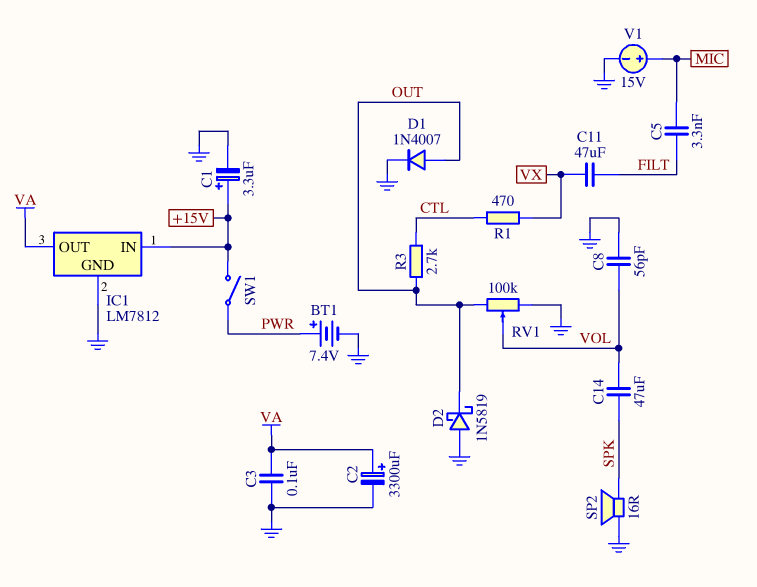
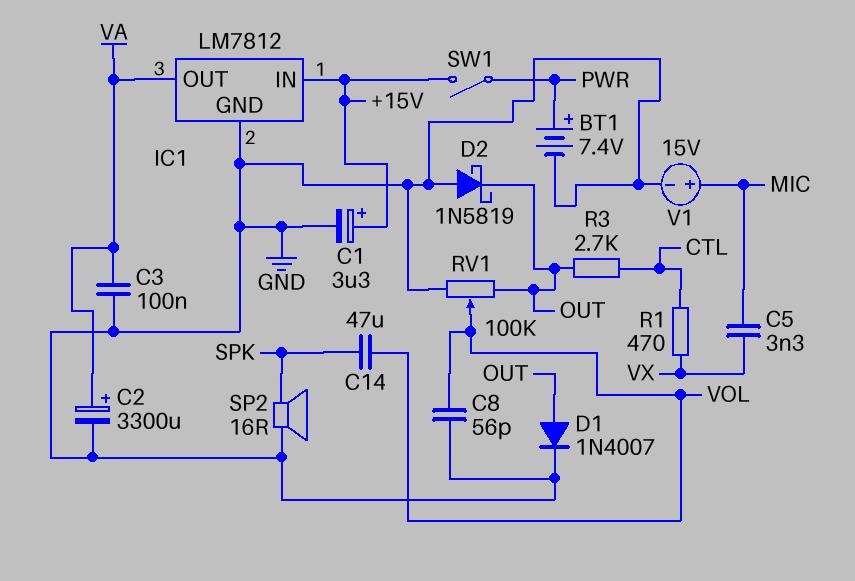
C5: 3.3nF (FILT, MIC) -> 3.3nF (MIC, VX)
C11: 47uF (FILT, VX) -> none

